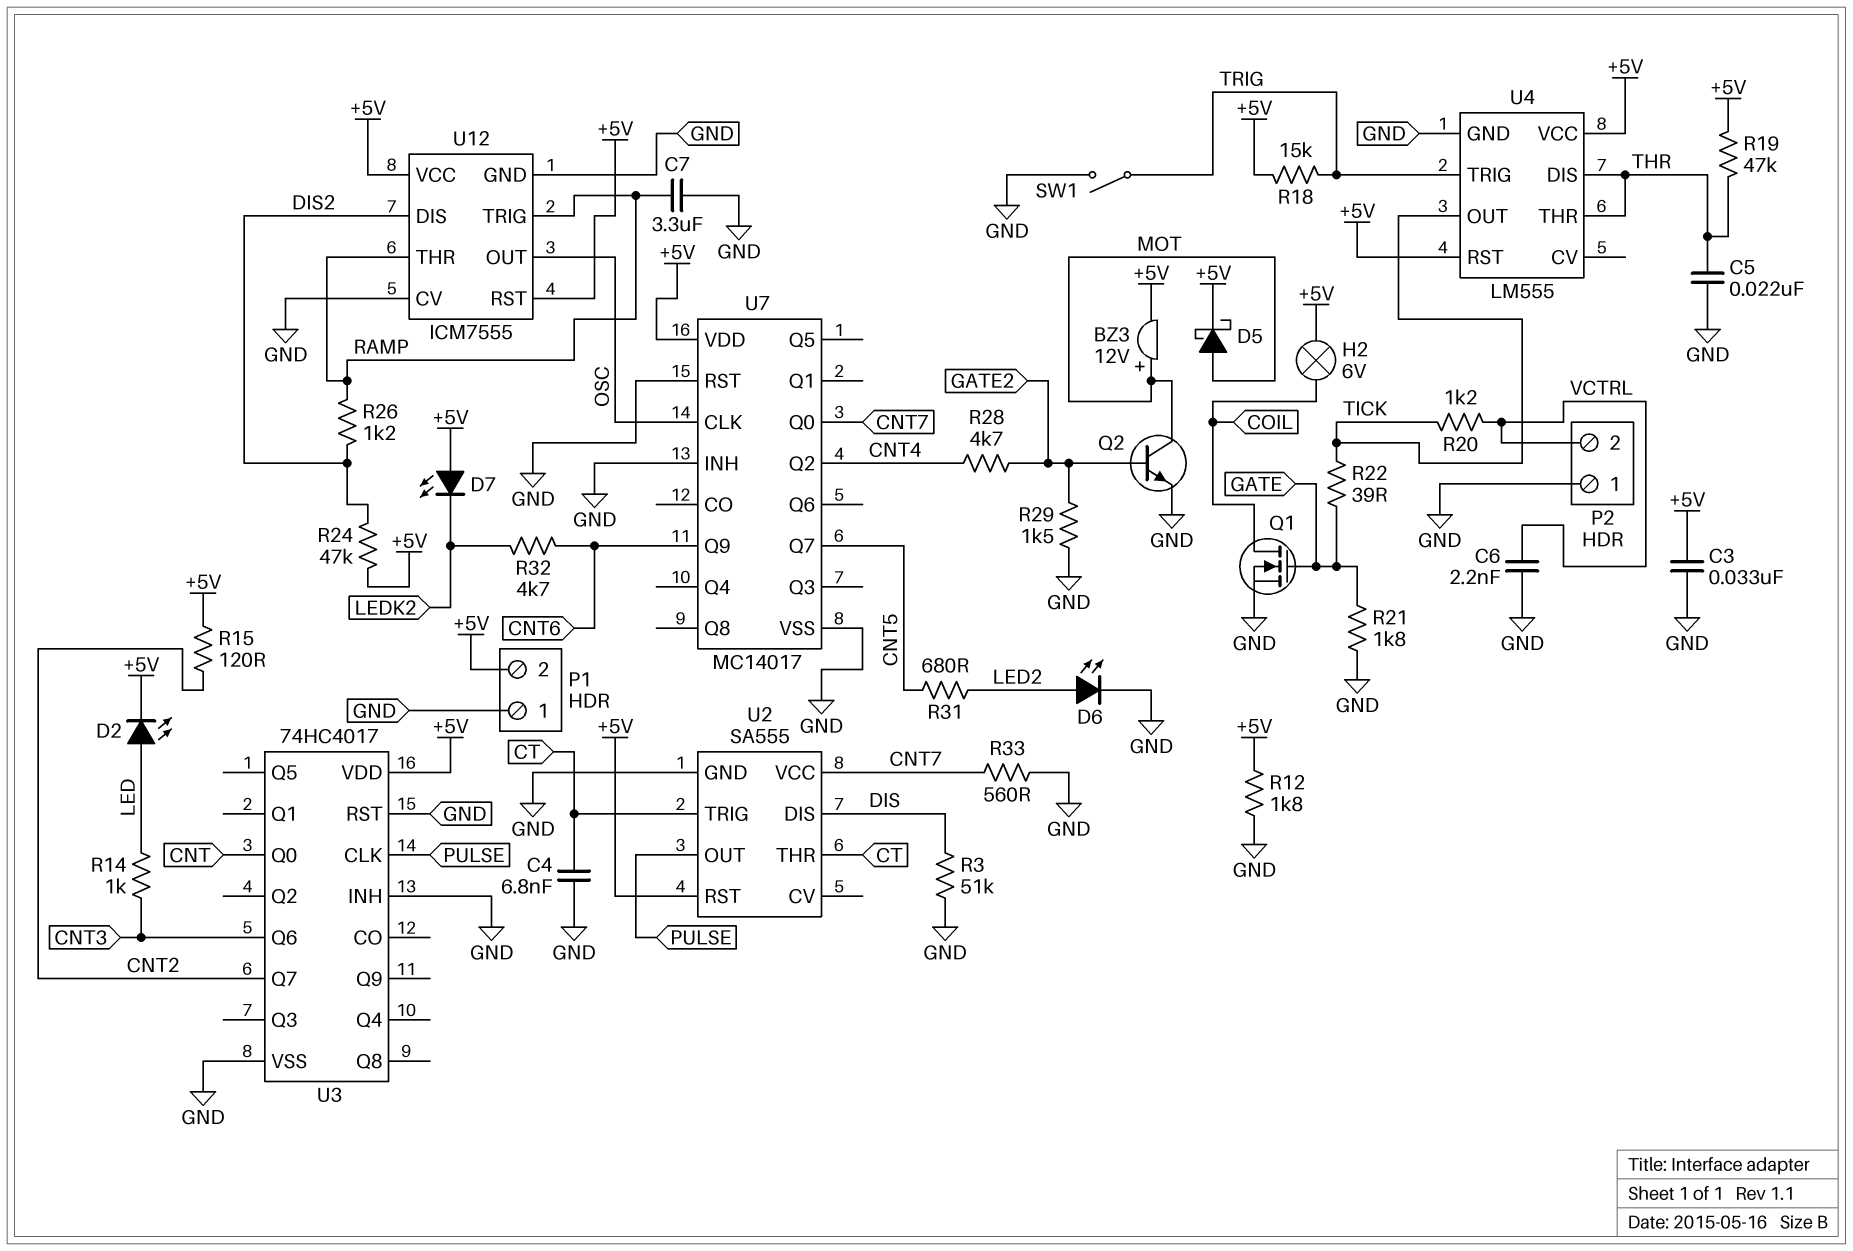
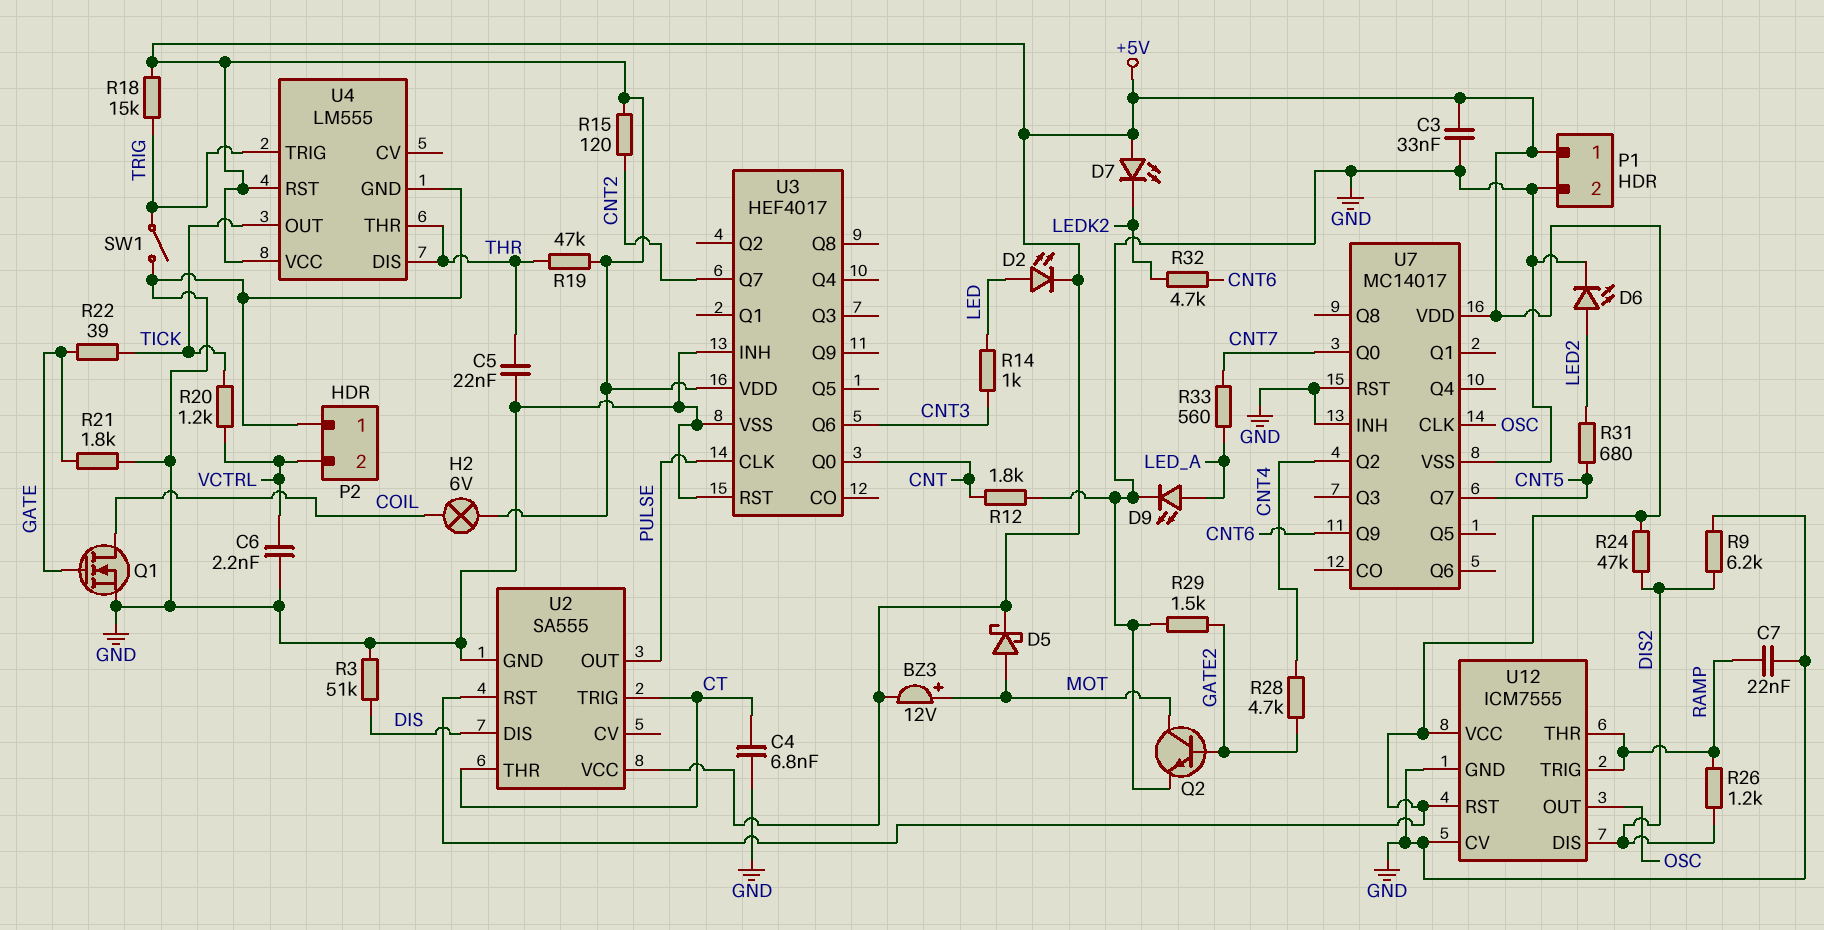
C7: 3.3uF (GND, RAMP) -> 22nF (GND, RAMP)
D9: none -> LED (A LED_A, K GND)
P1 pin 1: GND -> +5V
P1 pin 2: +5V -> GND
R9: none -> 6.2k (DIS2, GND)
R12: 1.8k (+5V, GND) -> 1.8k (CNT, GND)
R33: 560 (CNT7, GND) -> 560 (CNT7, LED_A)
U2 pin VCC: CNT7 -> +5V
U3: 74HC4017 -> HEF4017

